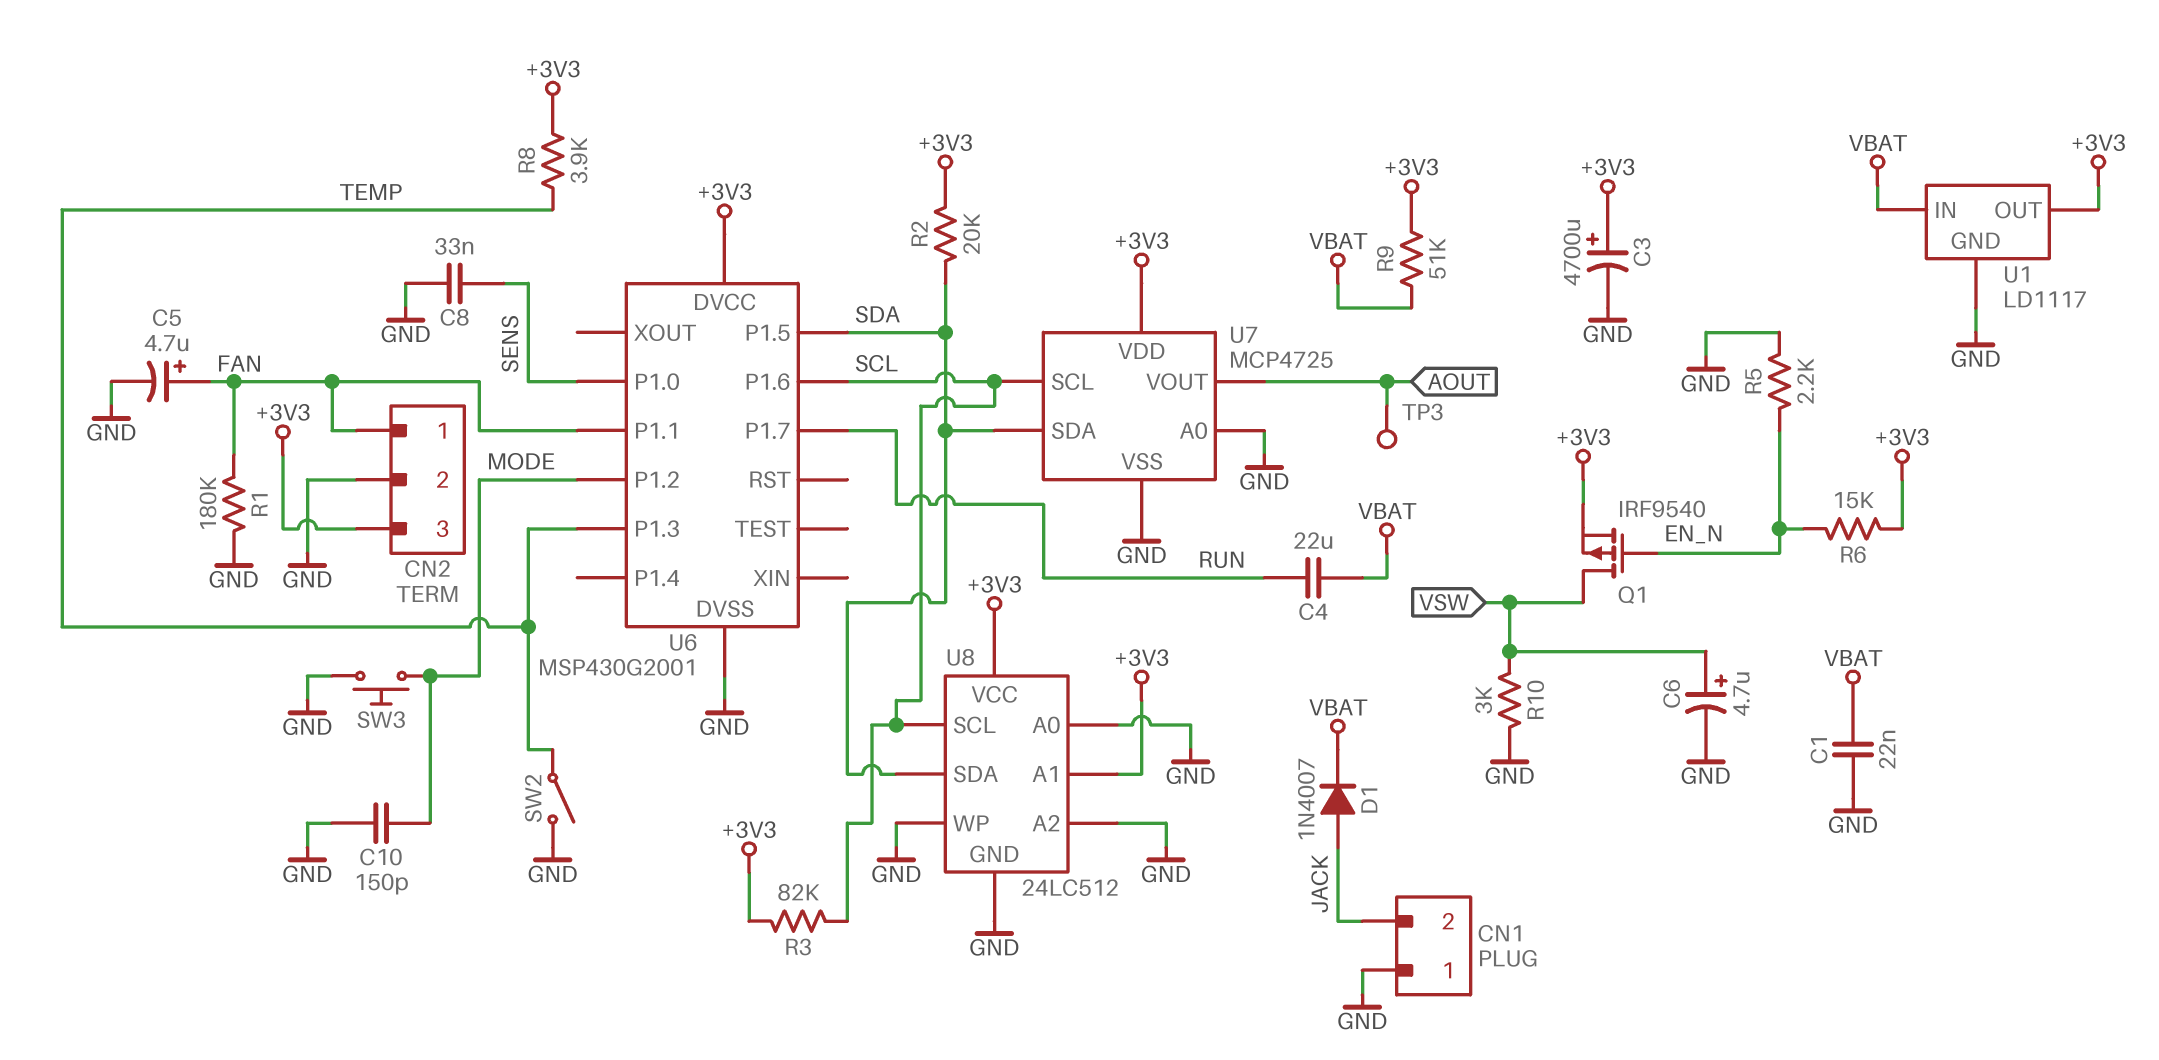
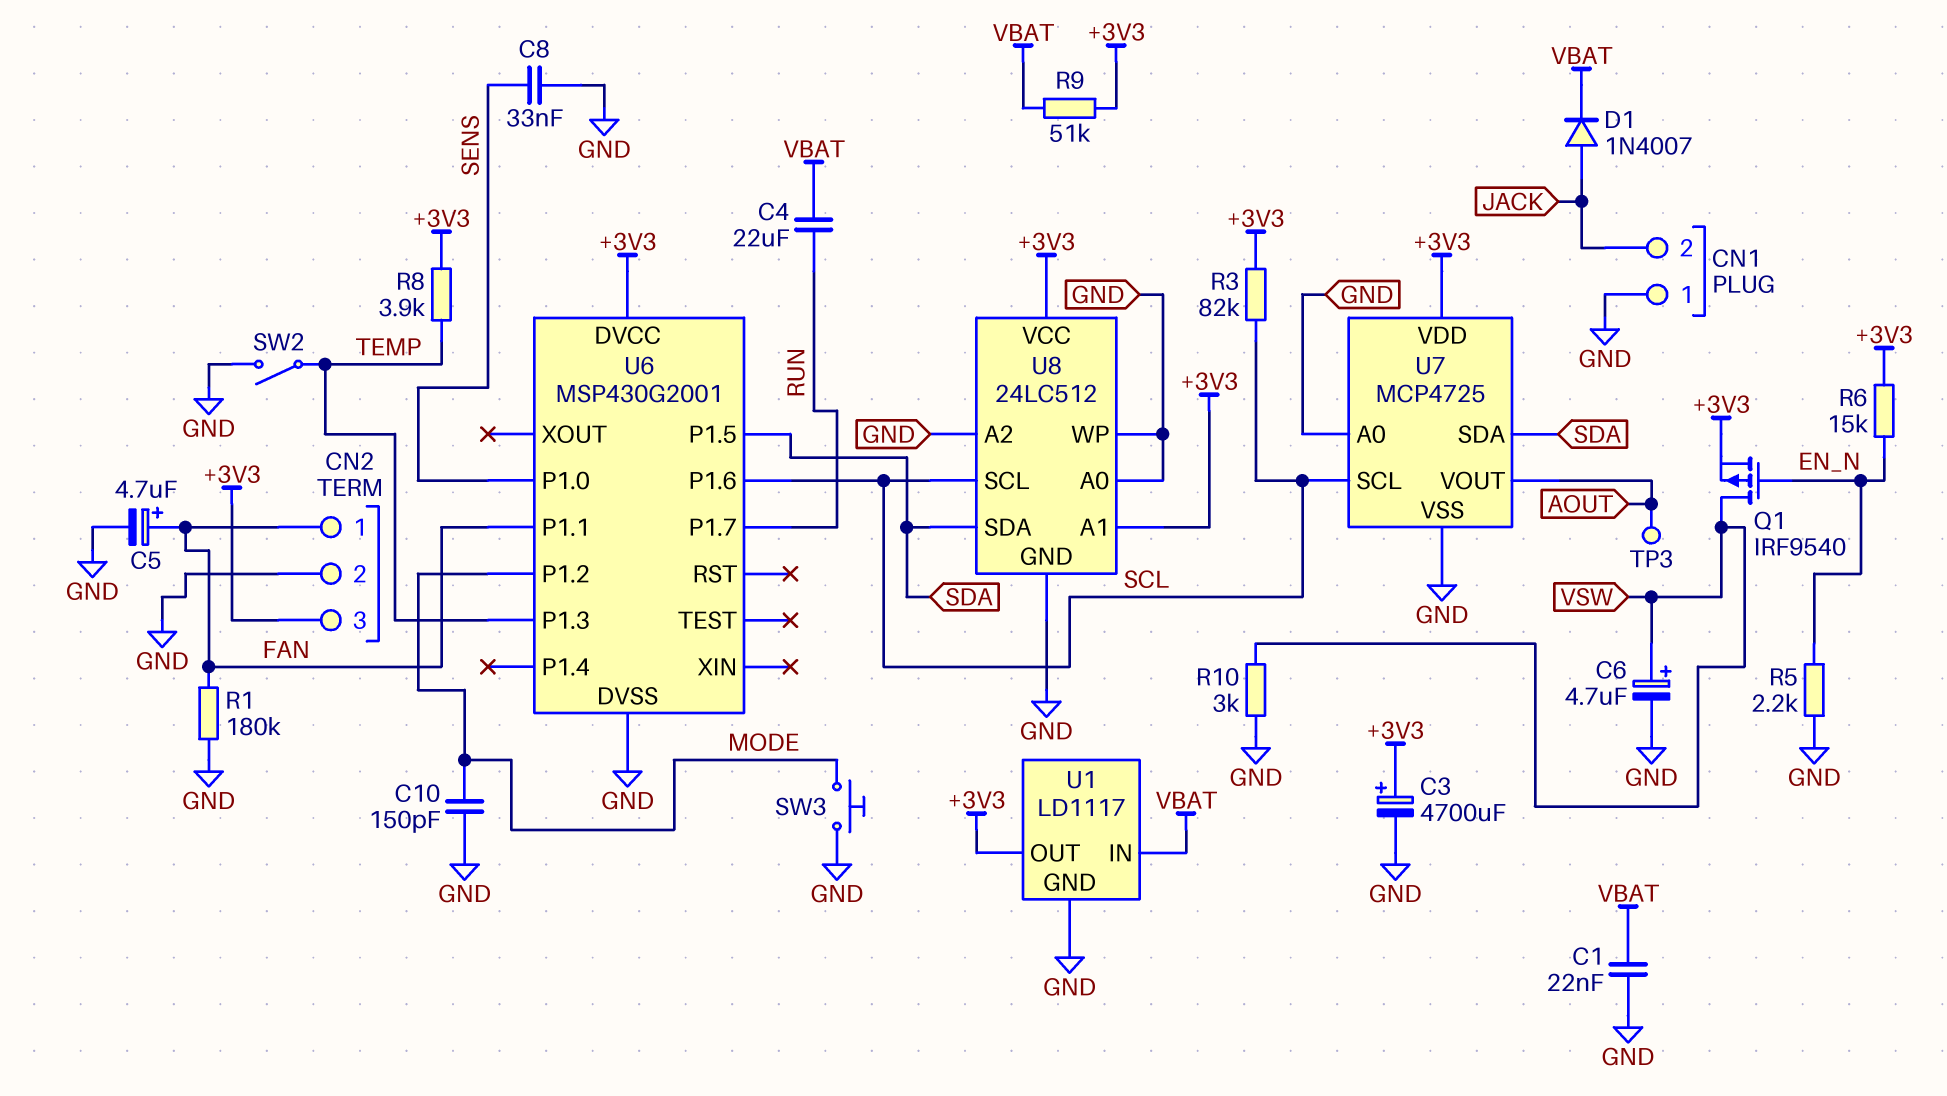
R2: 20k (+3V3, SDA) -> none

